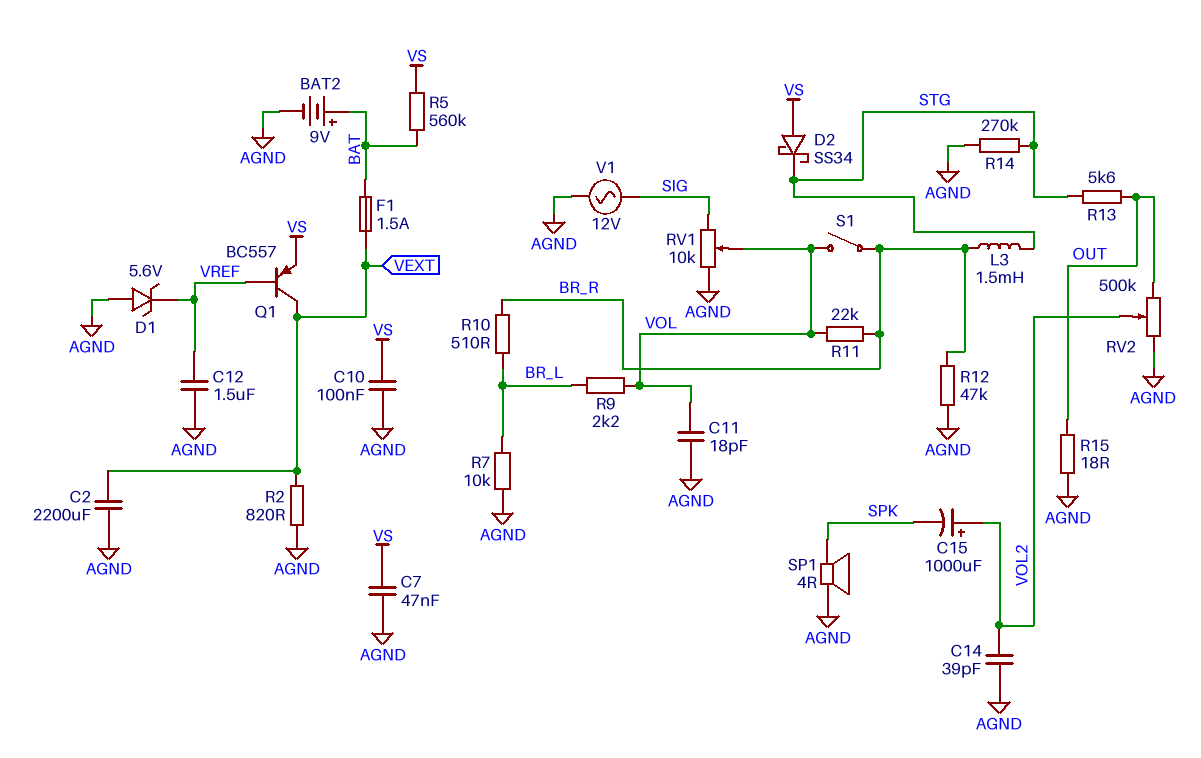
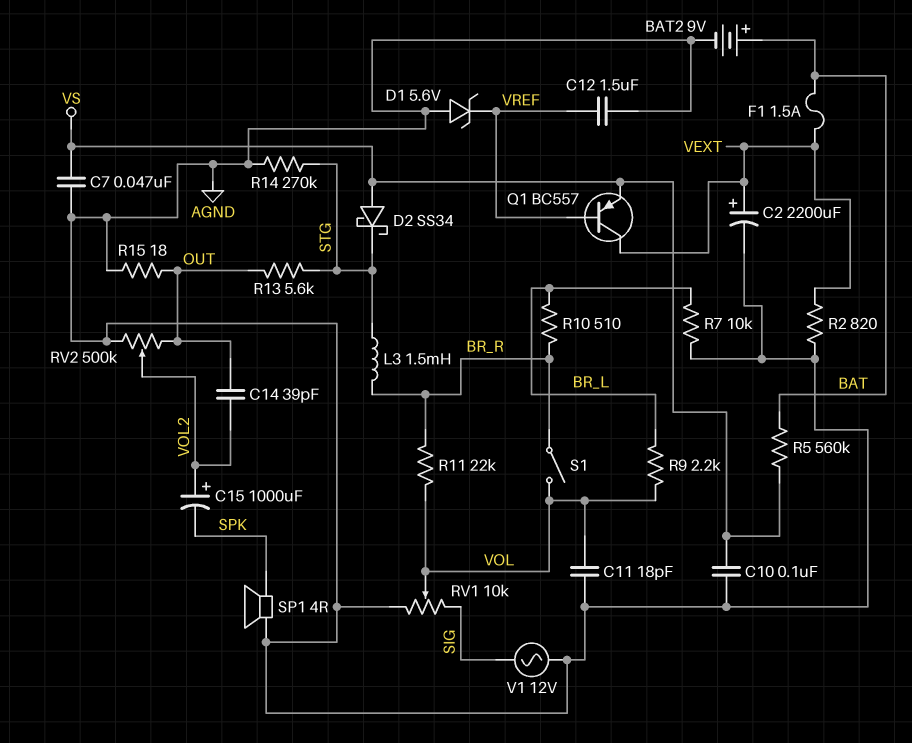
C2: 2200uF (AGND, VEXT) -> 2200uF (plus VEXT, minus AGND)
C14: 39pF (AGND, VOL2) -> 39pF (OUT, VOL2)
R12: 47k (AGND, BR_R) -> none

